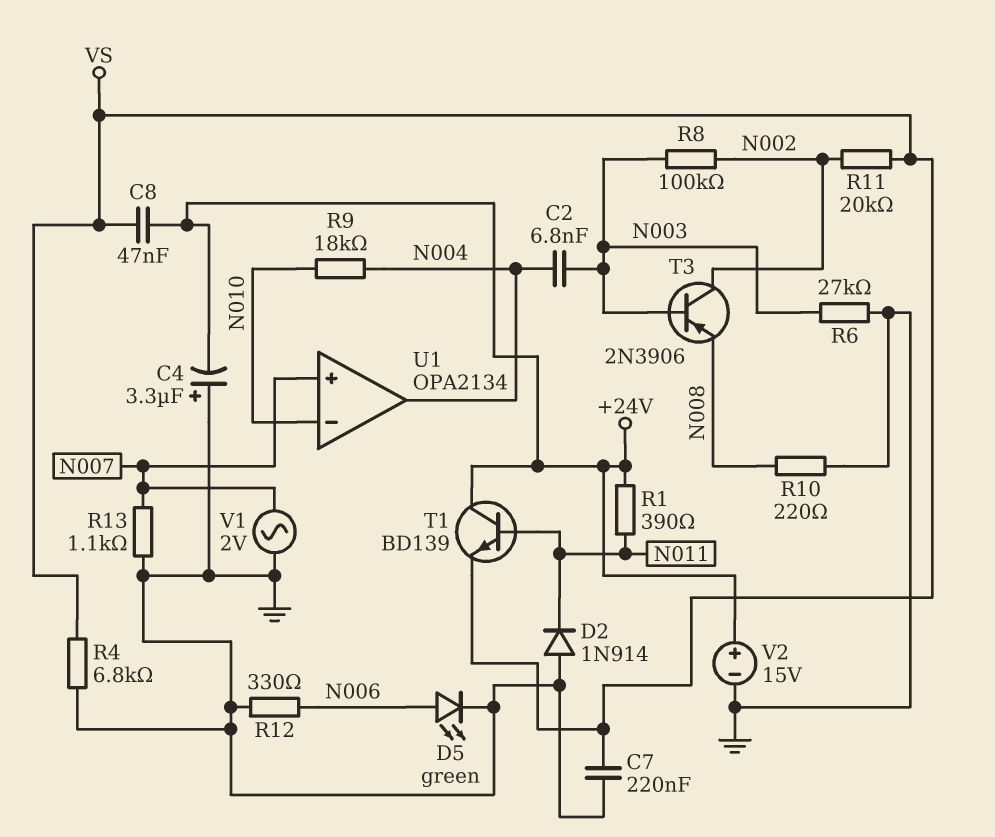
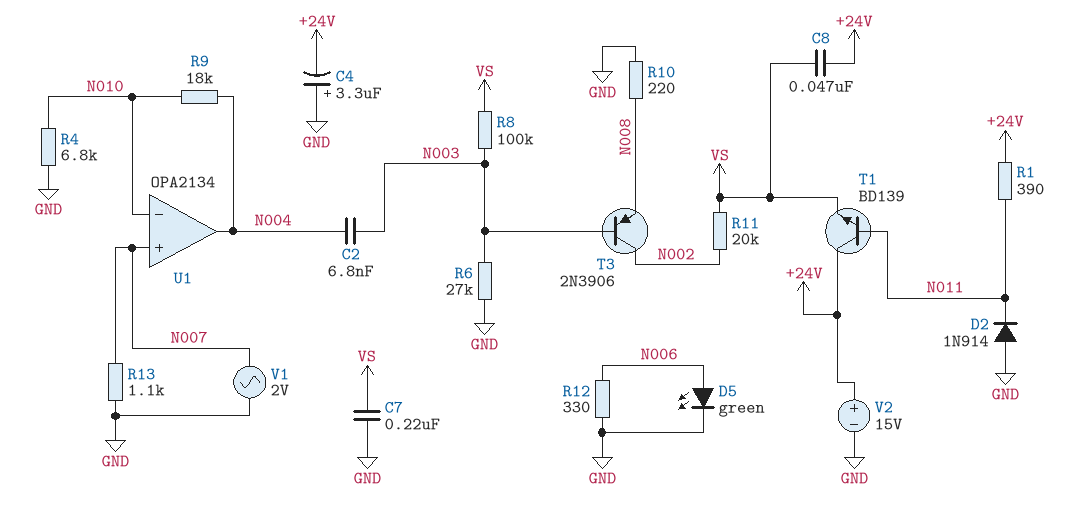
R4: 6.8k (GND, VS) -> 6.8k (GND, N010)
R8: 100k (N002, N003) -> 100k (N003, VS)

